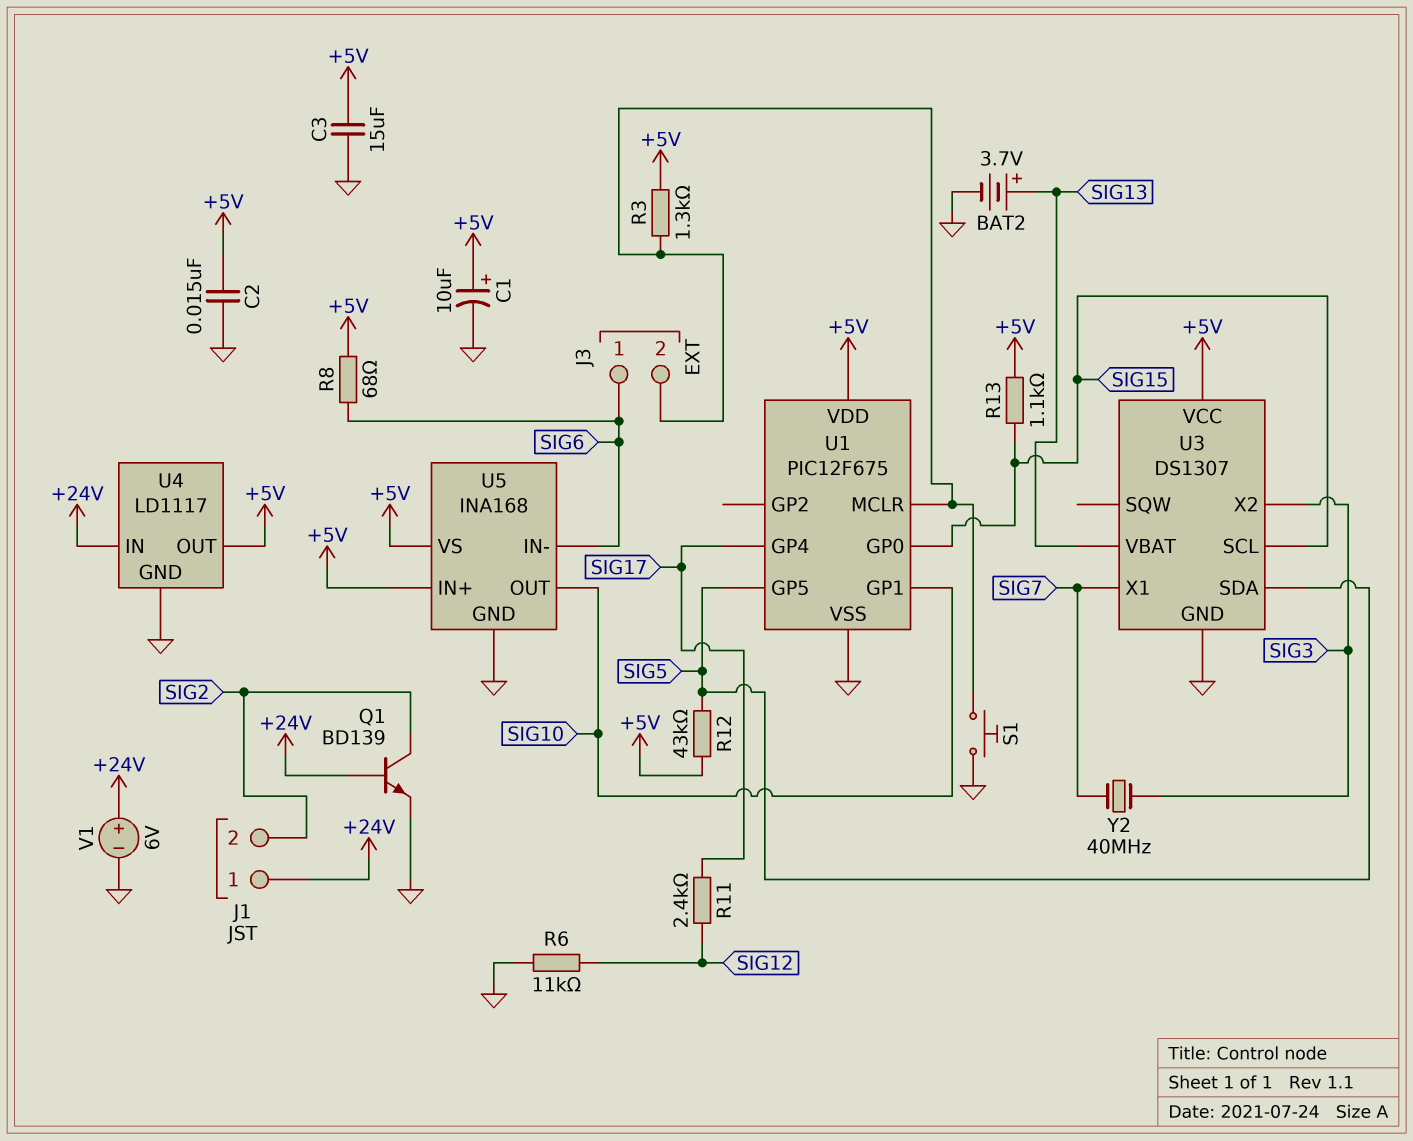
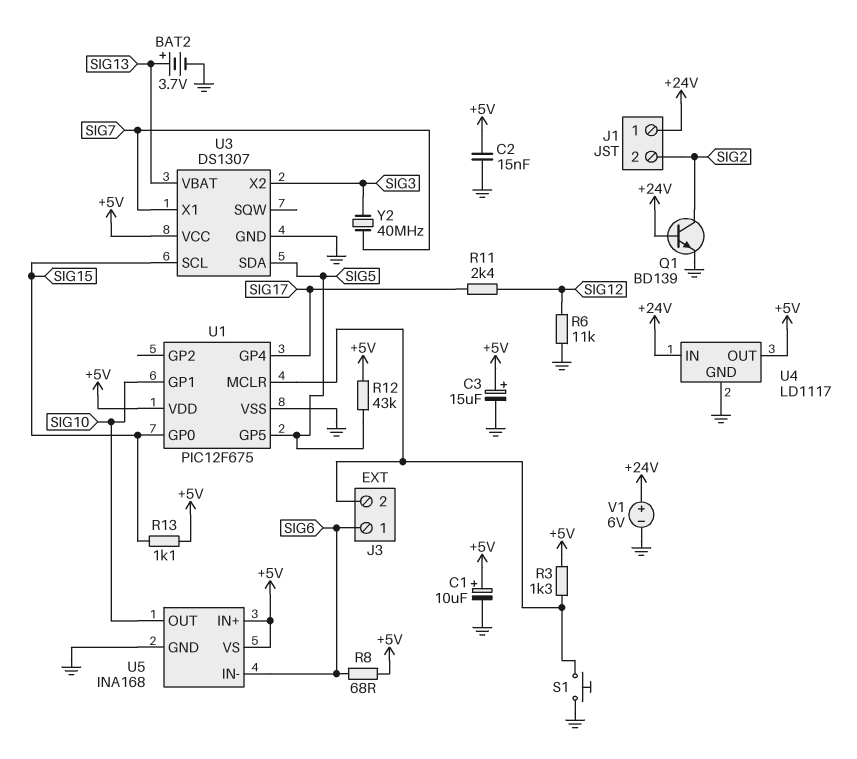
C3: 15uF (+5V, GND) -> 15uF (plus +5V, minus GND)

